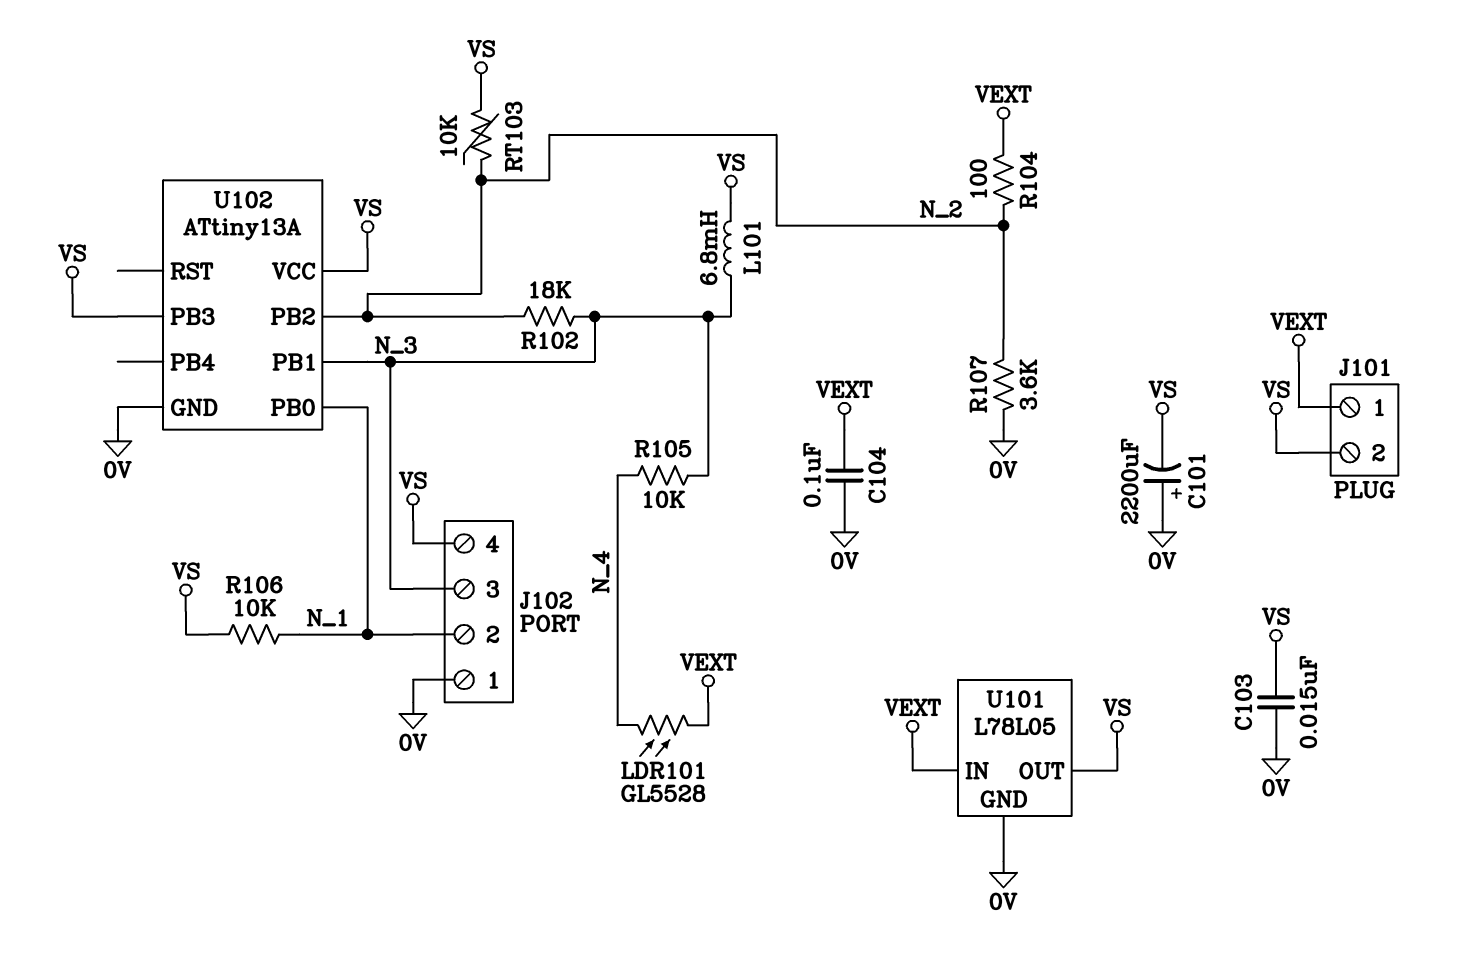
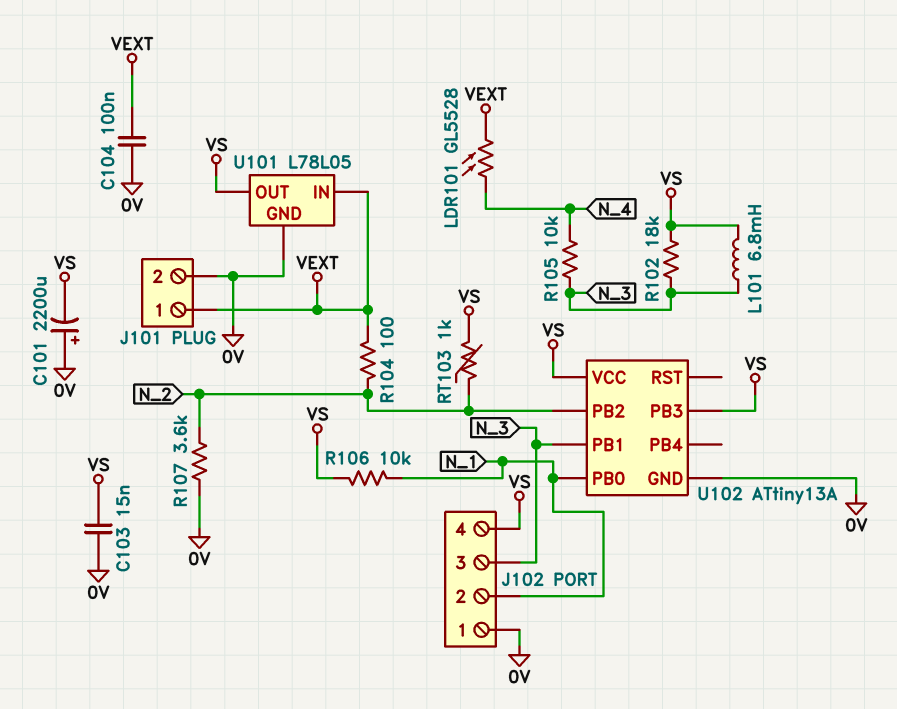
J101 pin 2: VS -> 0V
R102: 18k (N_2, N_3) -> 18k (N_3, VS)
RT103: 10k (N_2, VS) -> 1k (N_2, VS)

